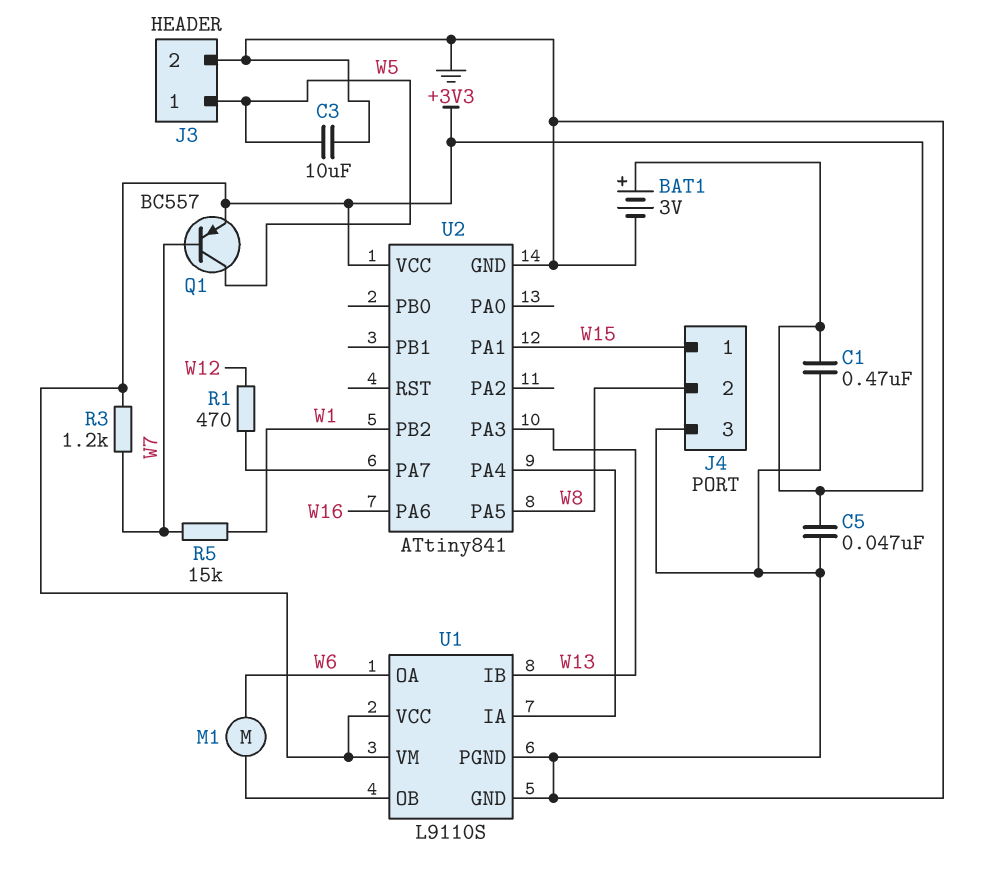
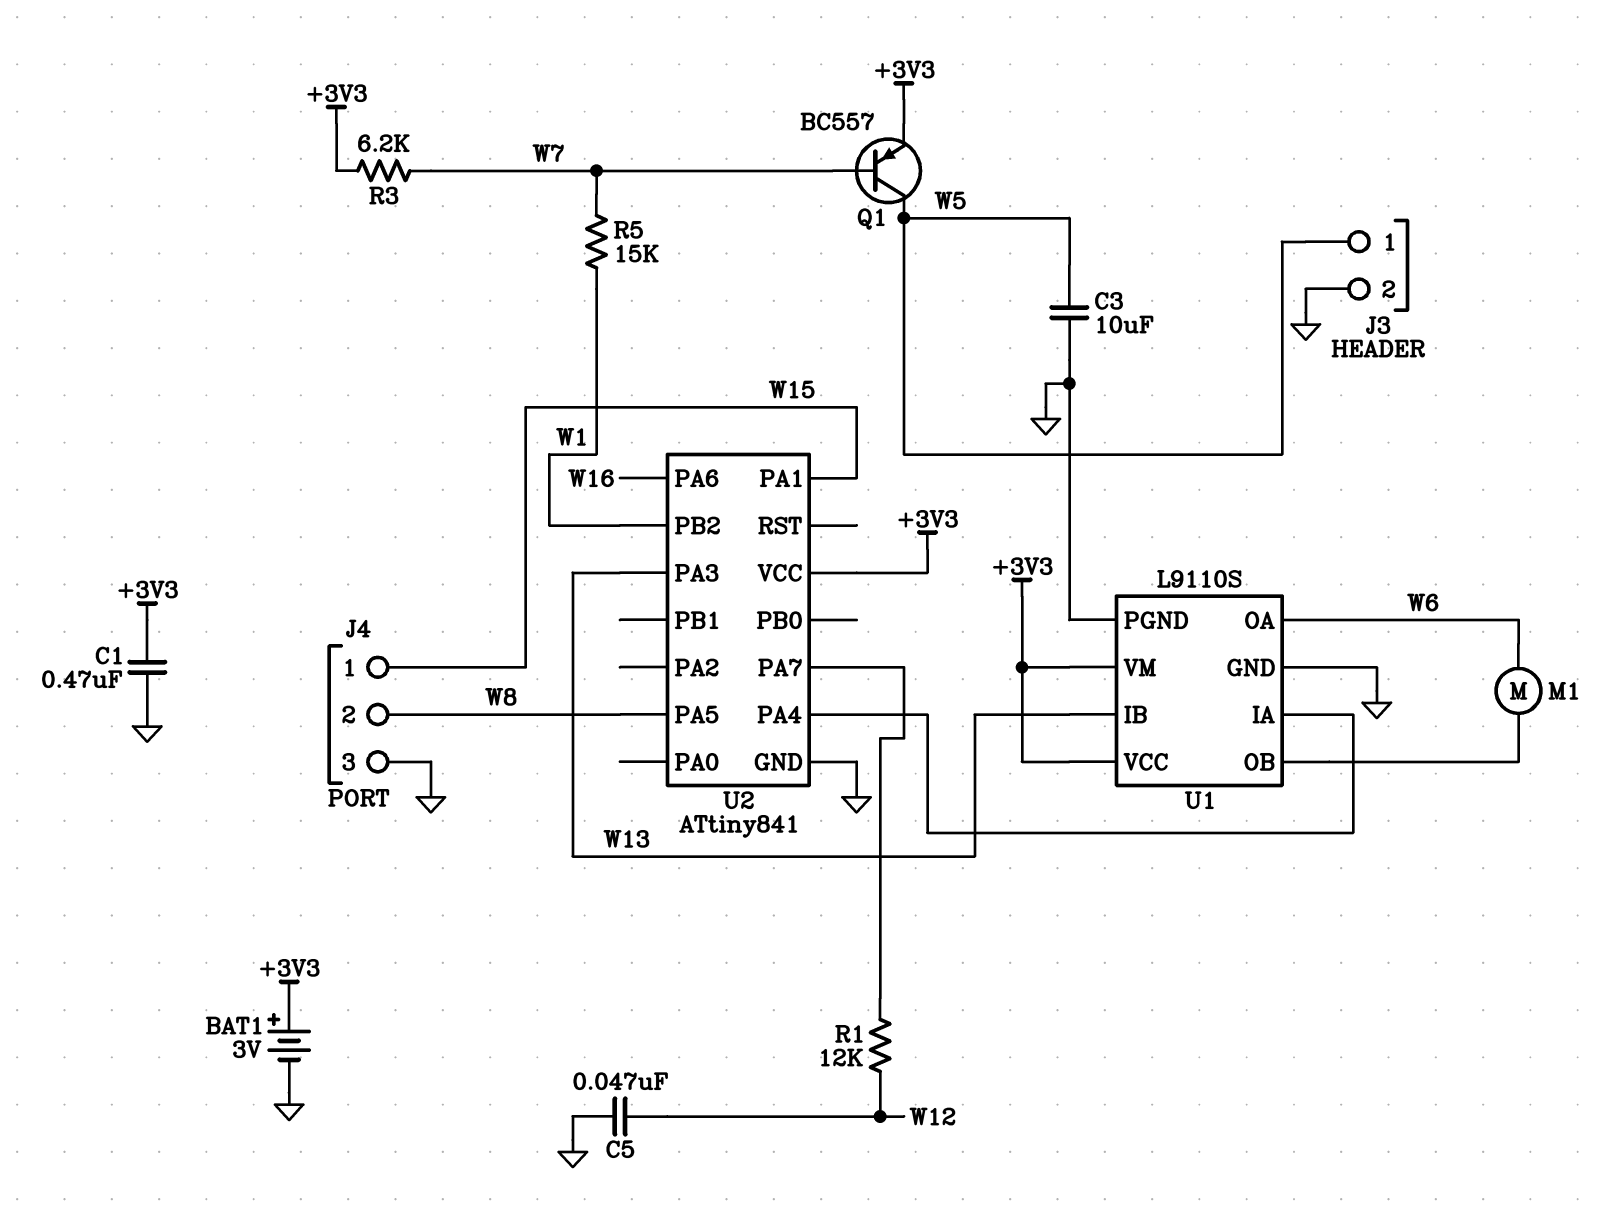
C5: 47nF (+3V3, GND) -> 47nF (GND, W12)
R1: 470 (U2/PA7, W12) -> 12k (U2/PA7, W12)
R3: 1.2k (+3V3, W7) -> 6.2k (+3V3, W7)

